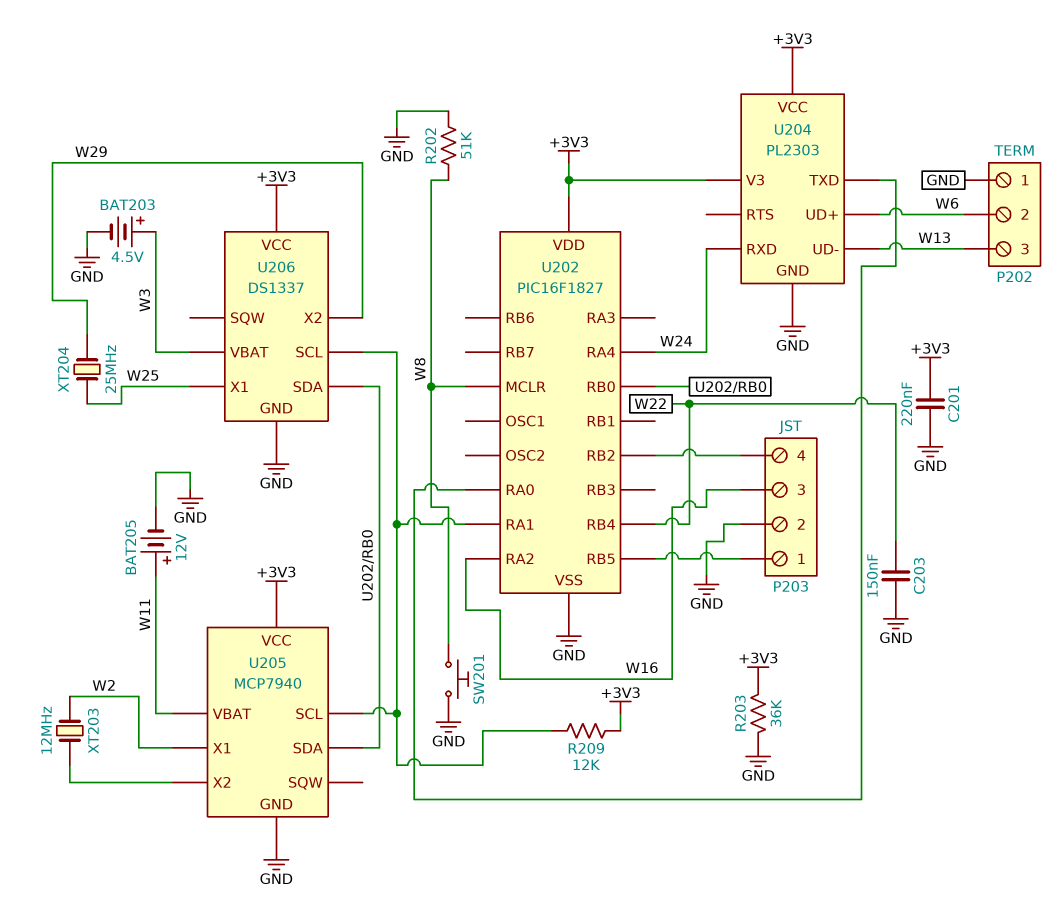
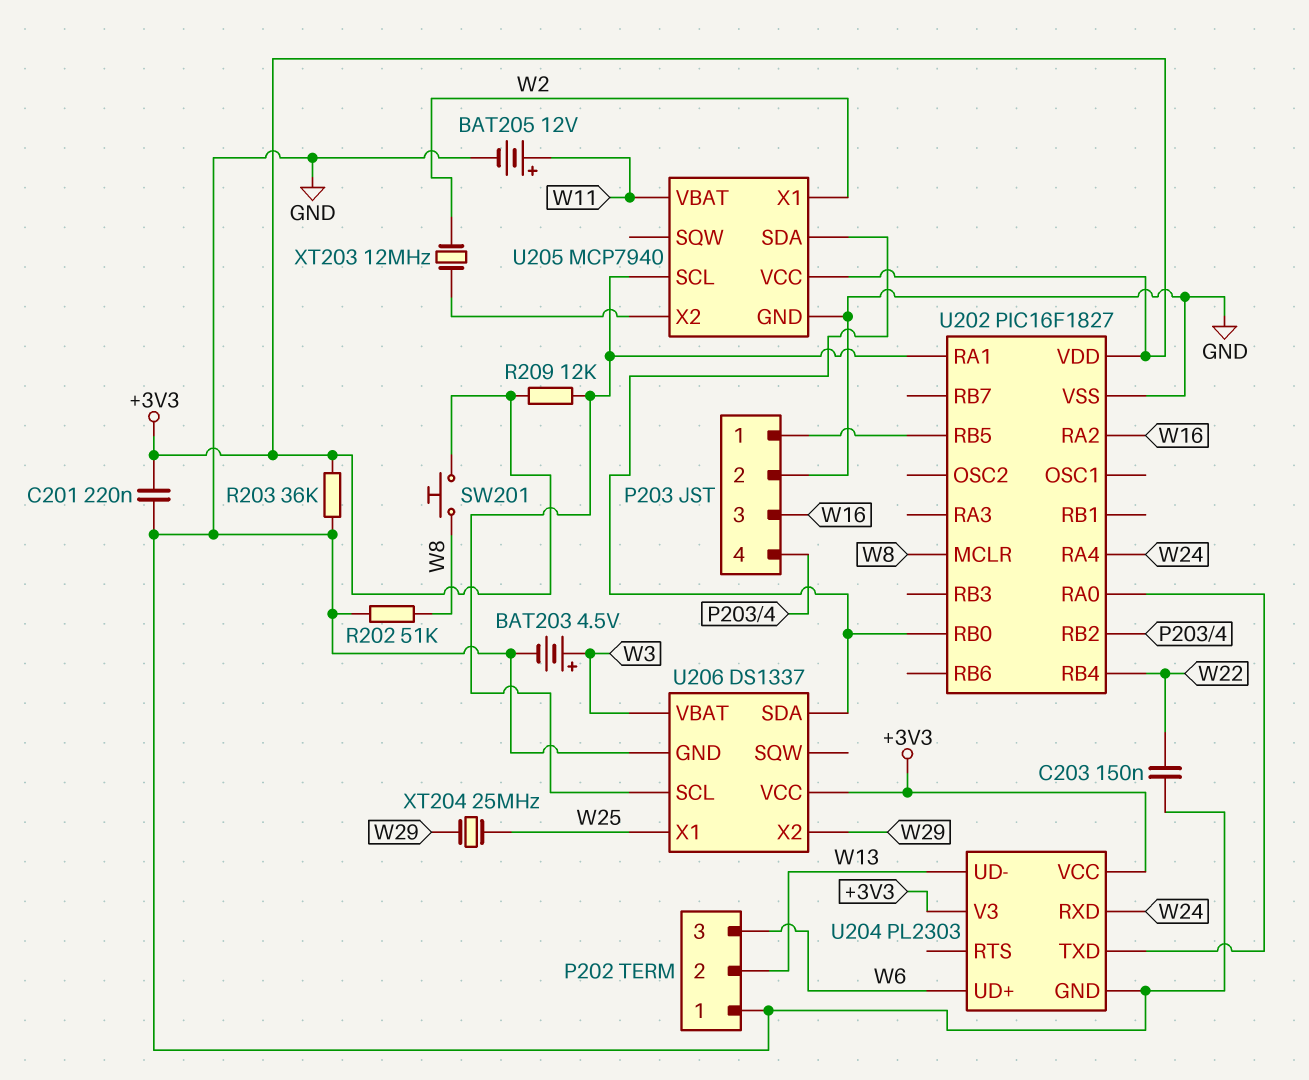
P202 pin 2: W6 -> W13
P202 pin 3: W13 -> W6
SW201: button (GND, W8) -> button (+3V3, W8)

